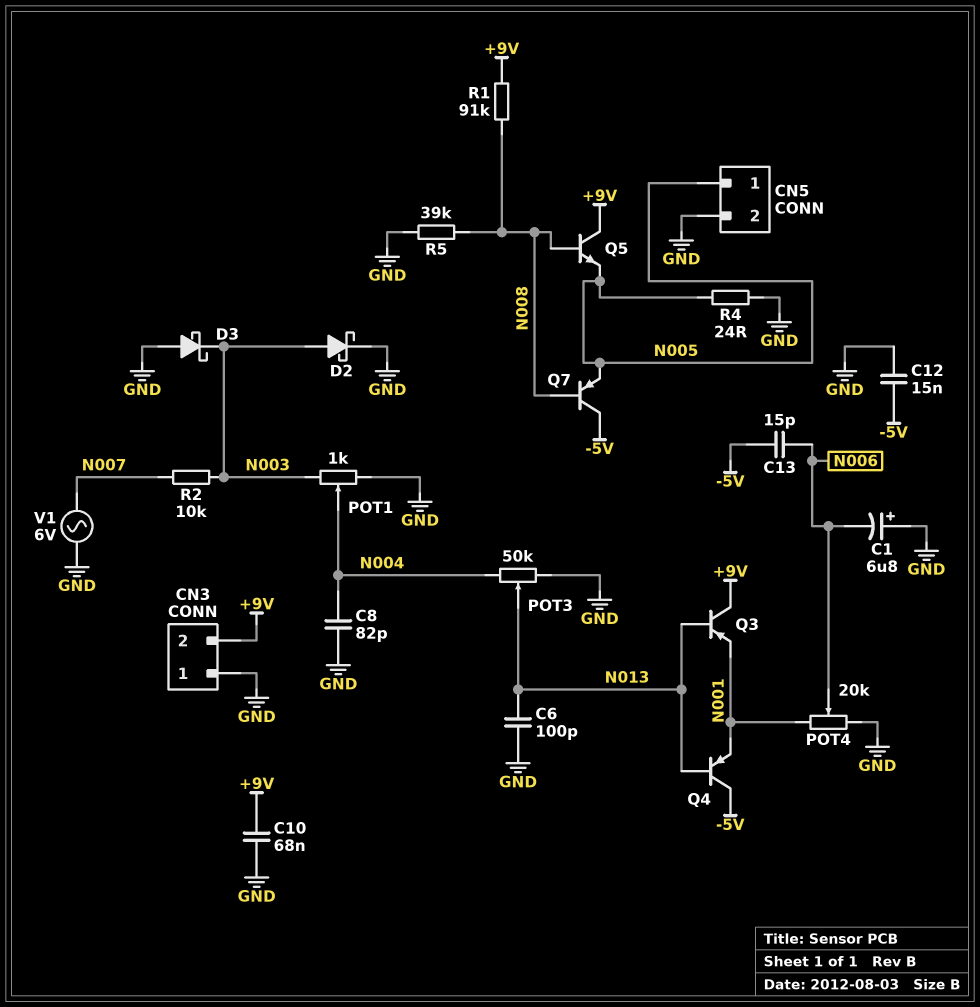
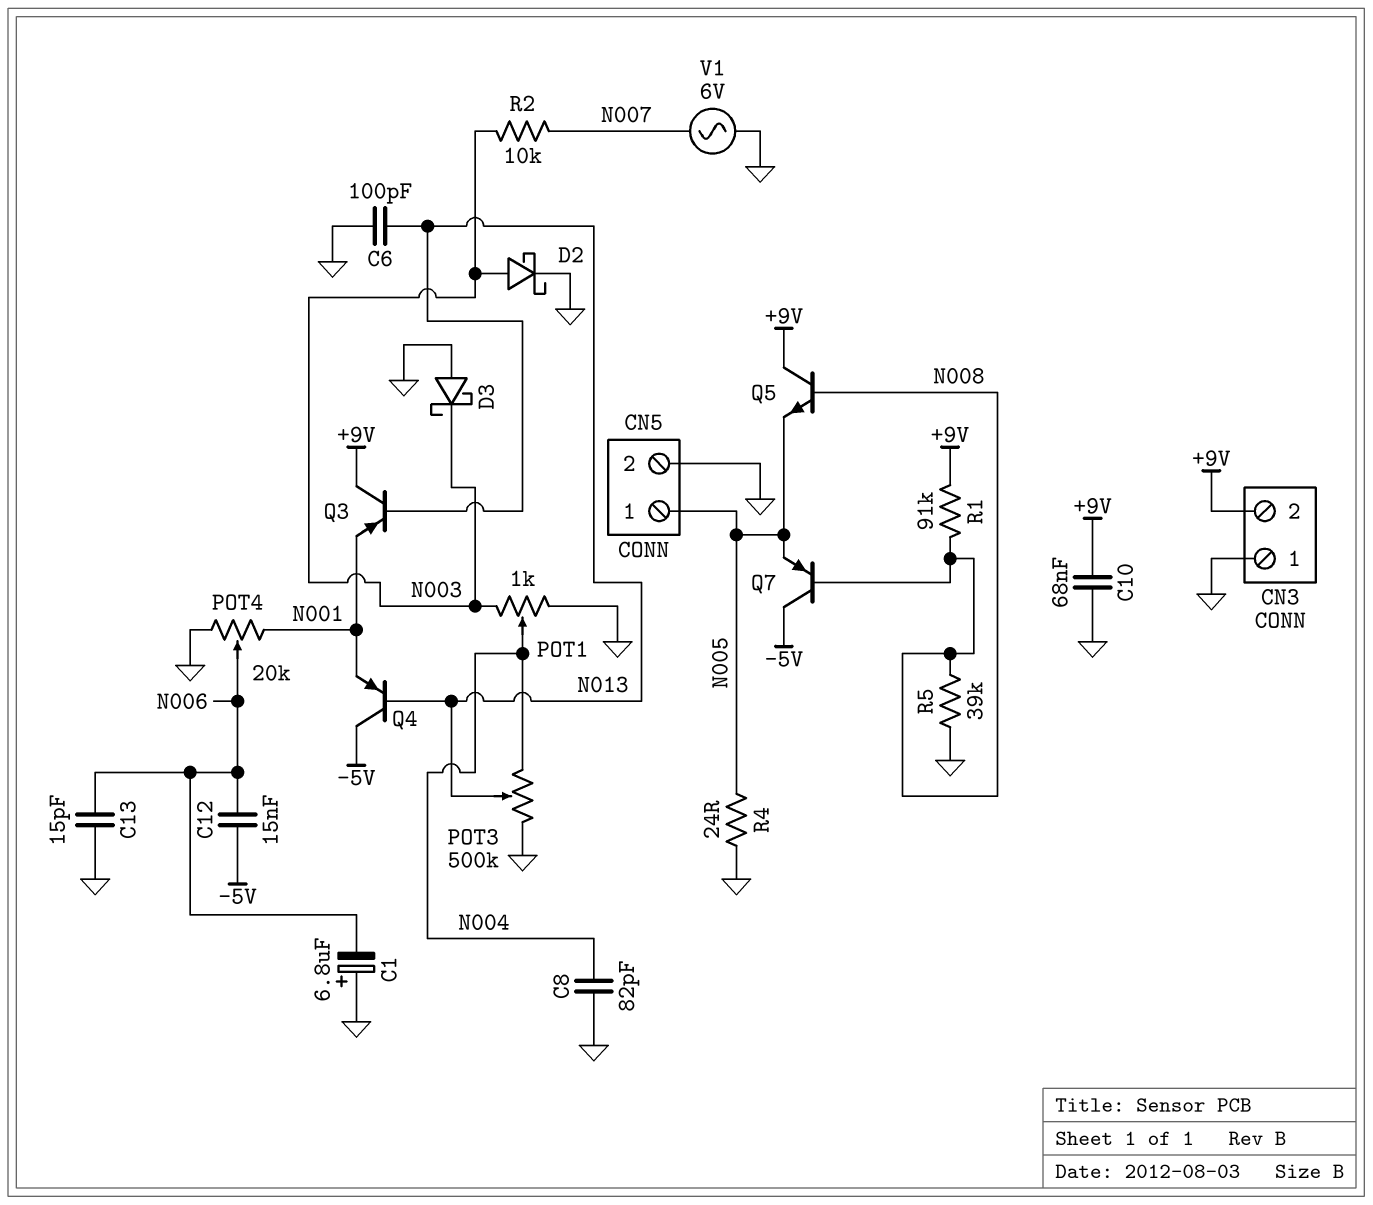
C12: 15nF (-5V, GND) -> 15nF (-5V, N006)
C13: 15pF (-5V, N006) -> 15pF (GND, N006)
POT3: 50k (GND, N004, wiper N013) -> 500k (GND, N004, wiper N013)

